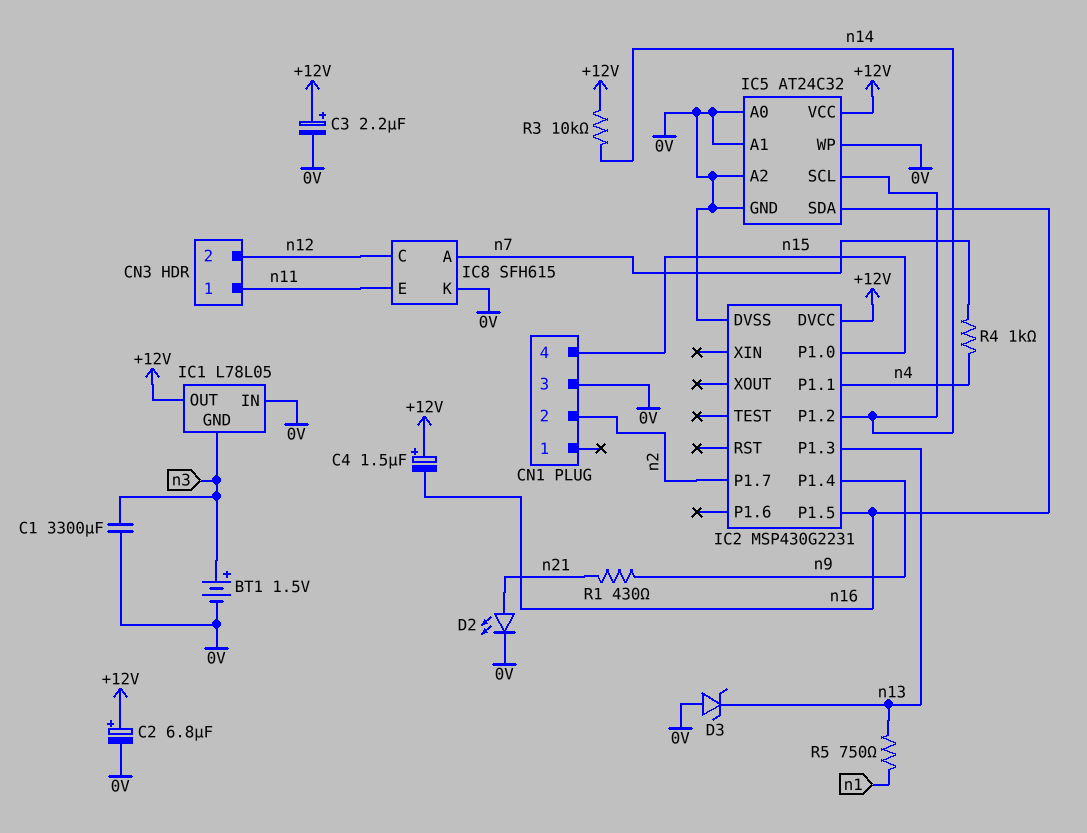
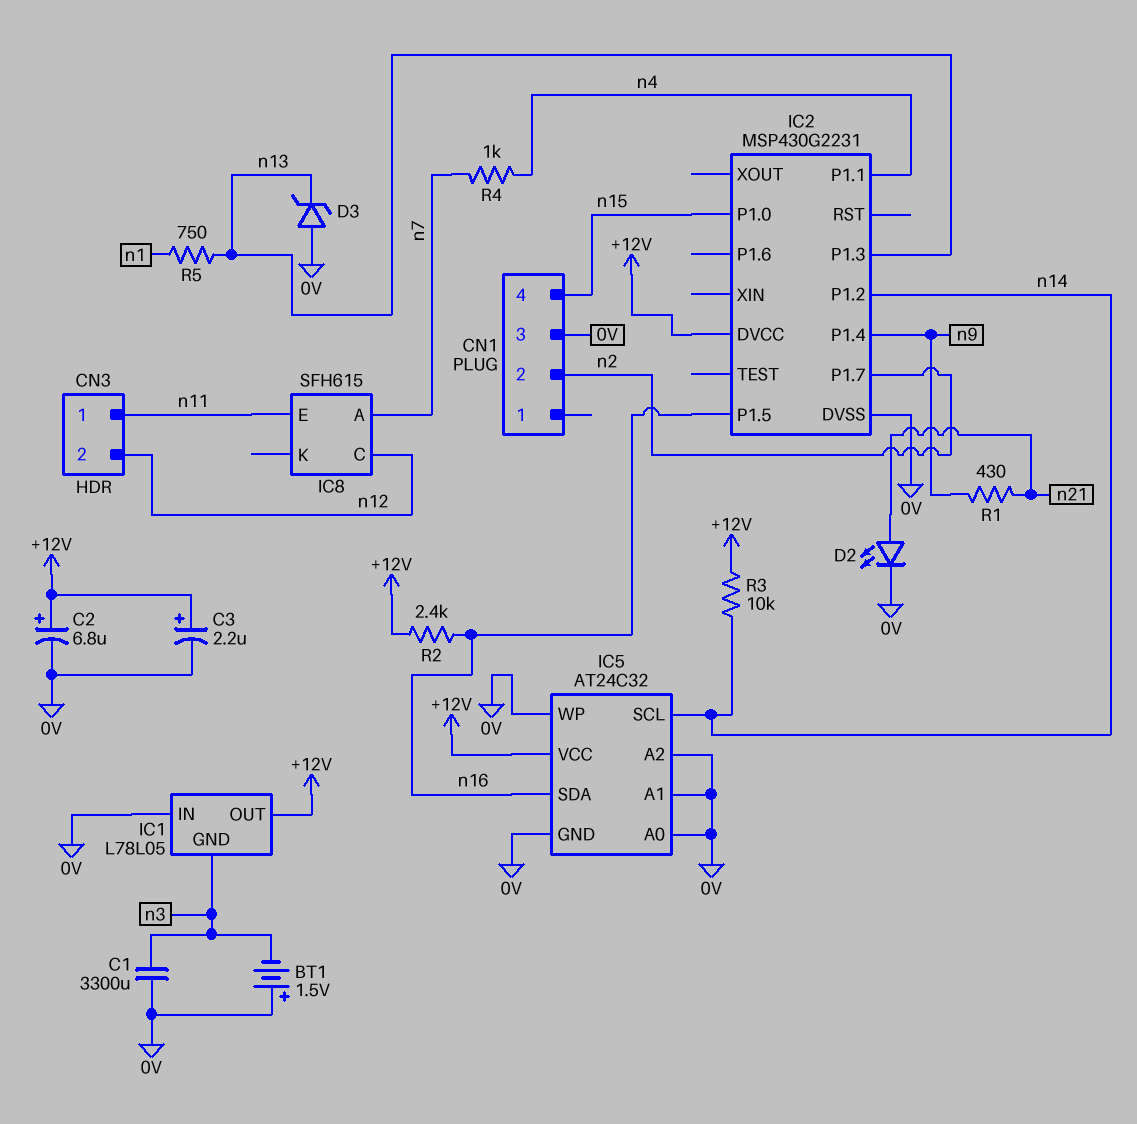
BT1: 1.5V (plus n3, minus 0V) -> 1.5V (plus 0V, minus n3)
C4: 1.5uF (plus +12V, minus n16) -> none
IC8 pin K: 0V -> none
R2: none -> 2.4k (+12V, n16)

